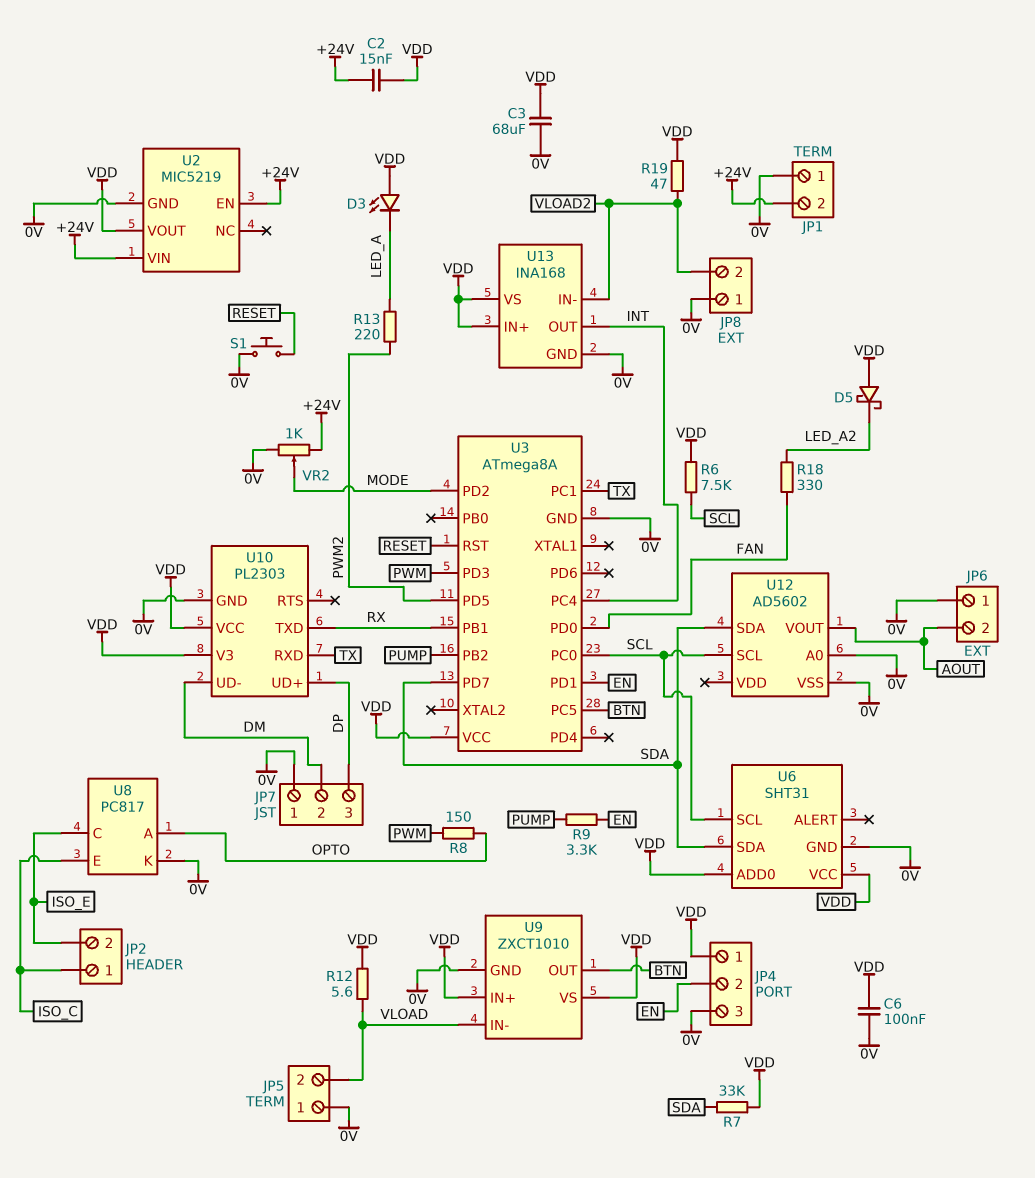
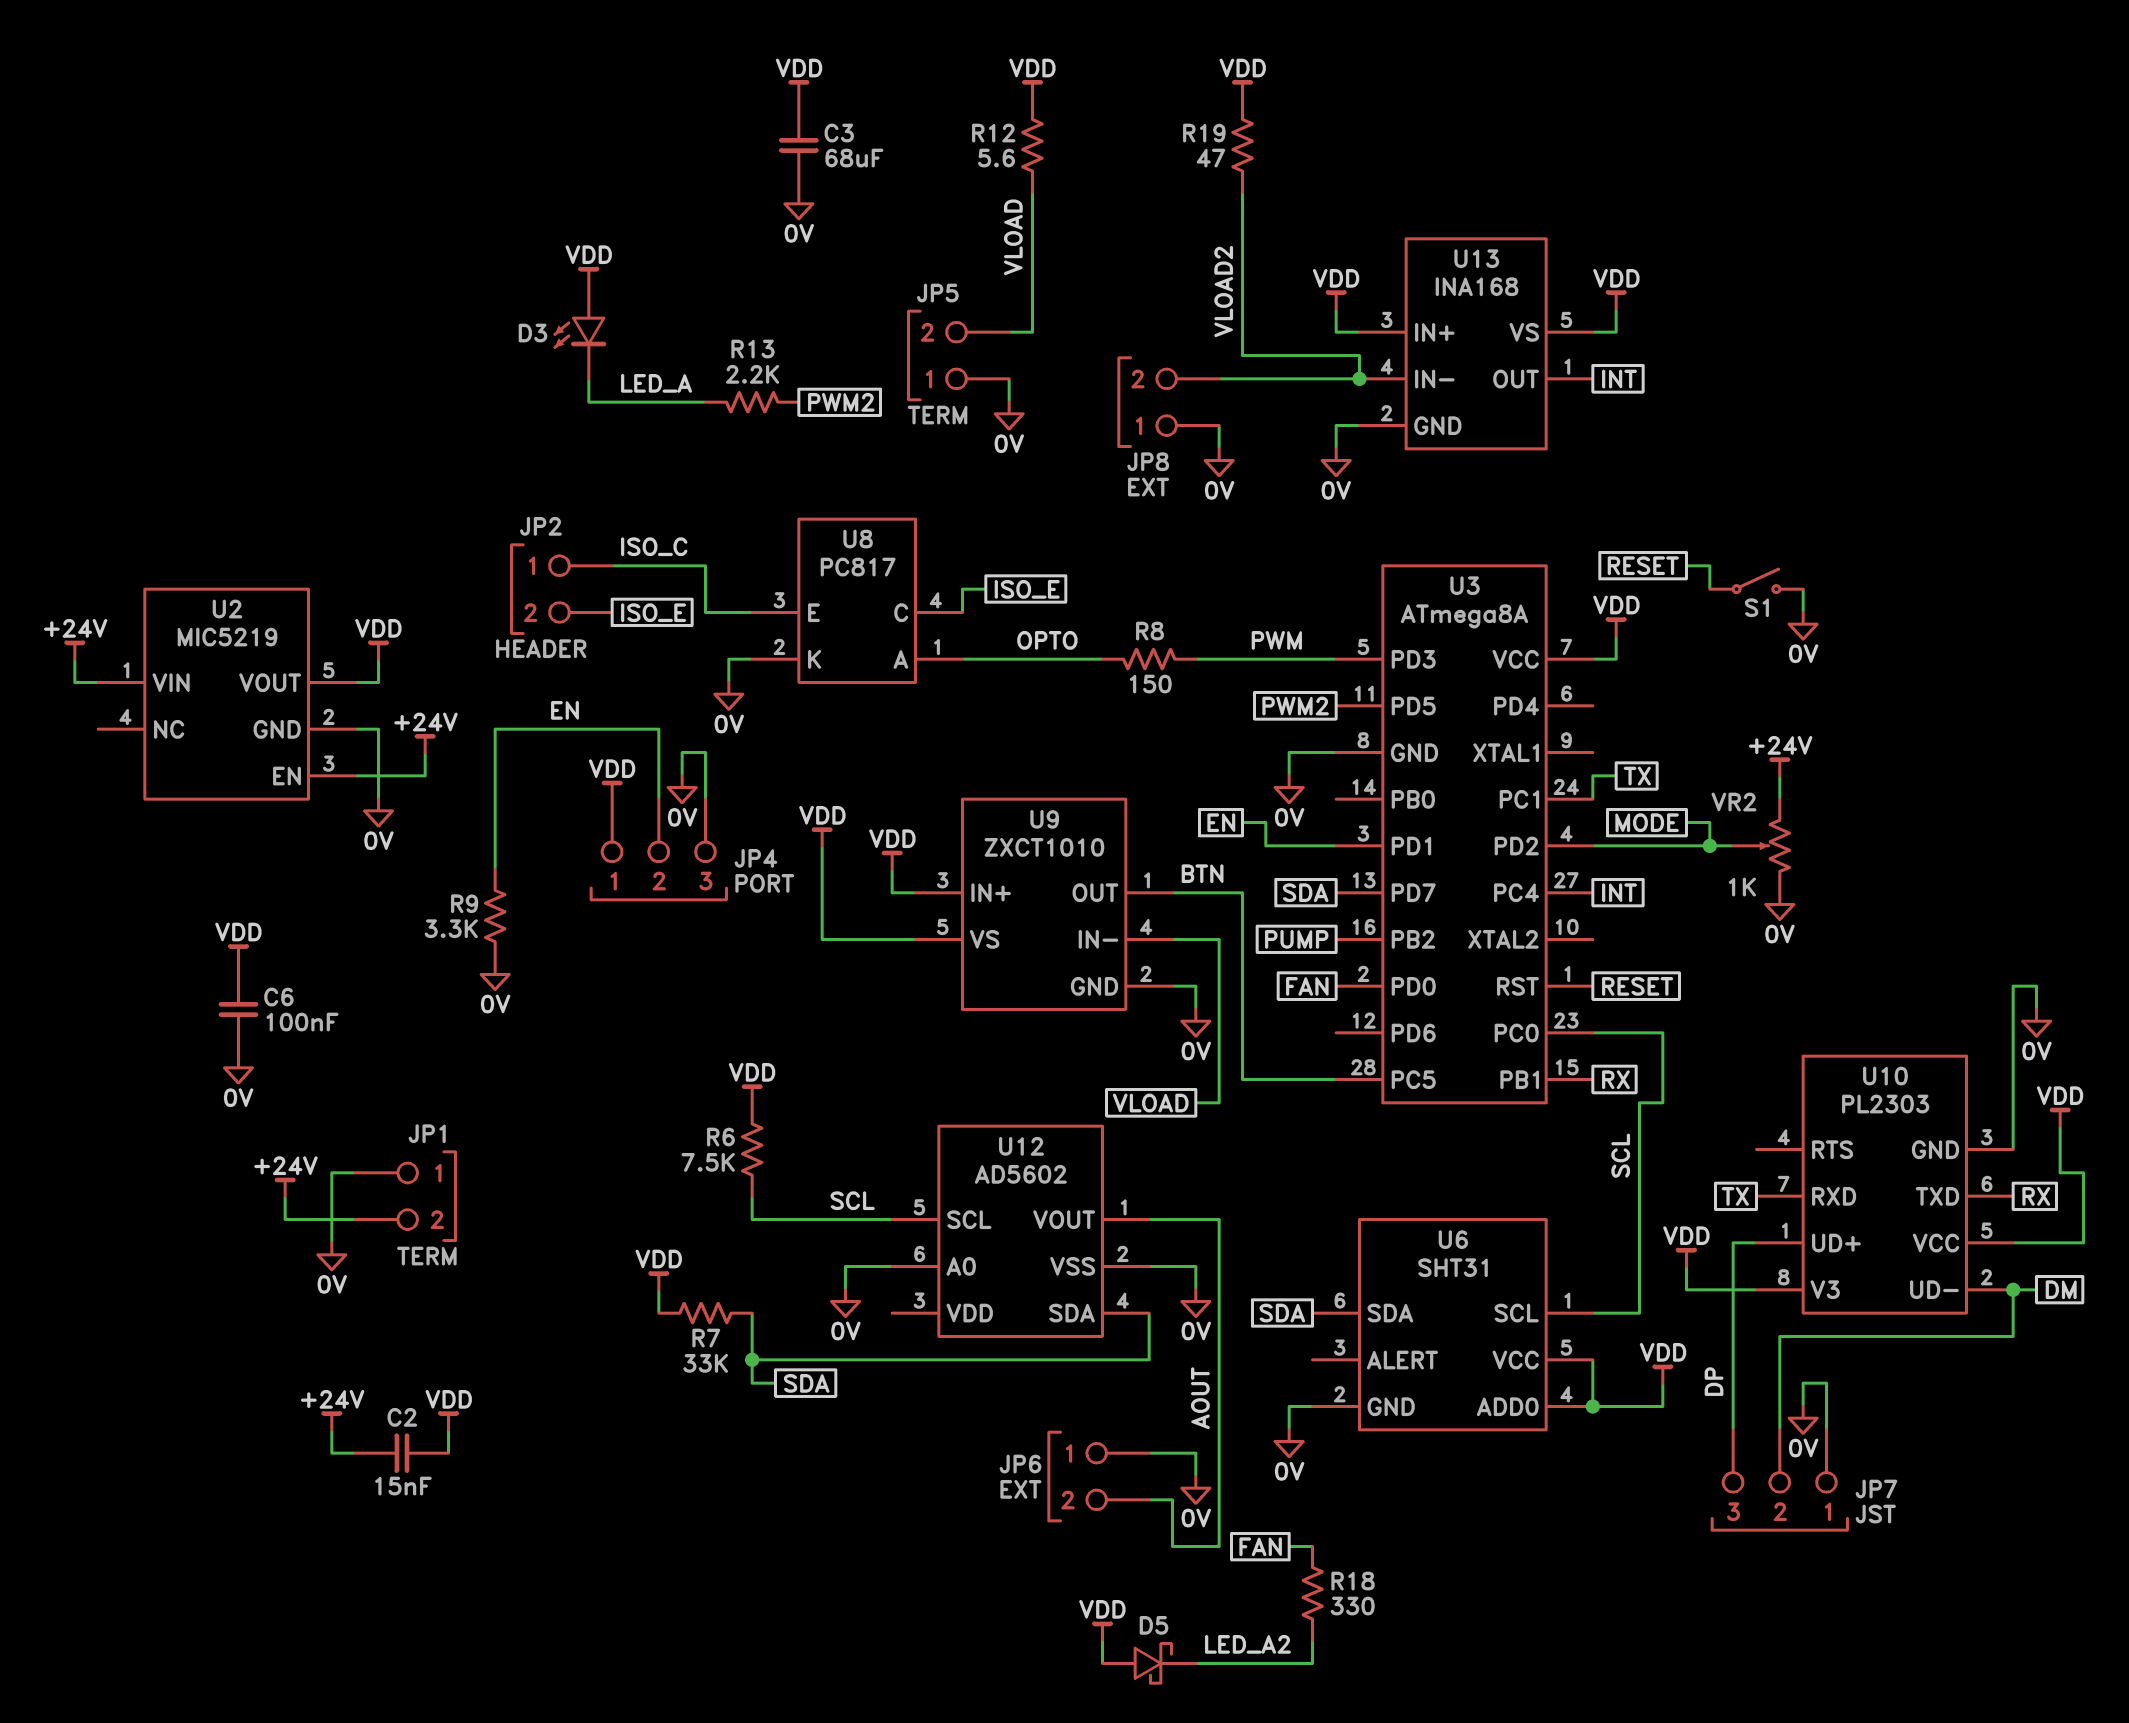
R9: 3.3k (EN, PUMP) -> 3.3k (0V, EN)
R13: 220 (LED_A, PWM2) -> 2.2k (LED_A, PWM2)
S1: button (0V, RESET) -> switch (0V, RESET)

